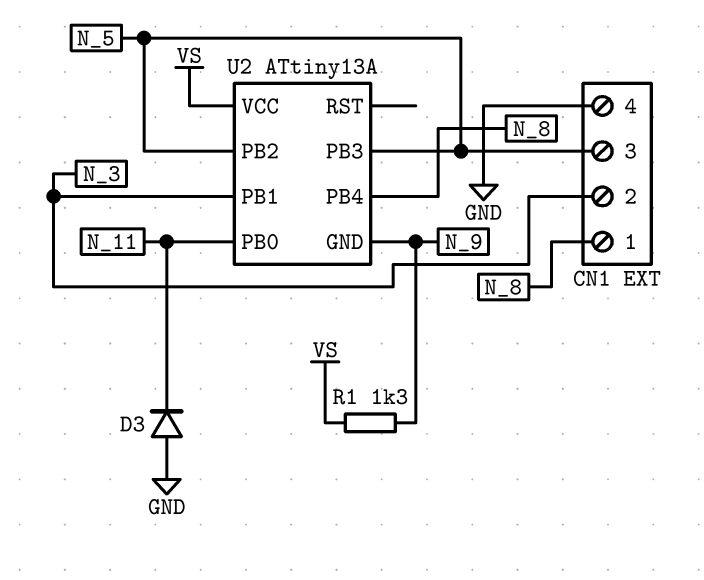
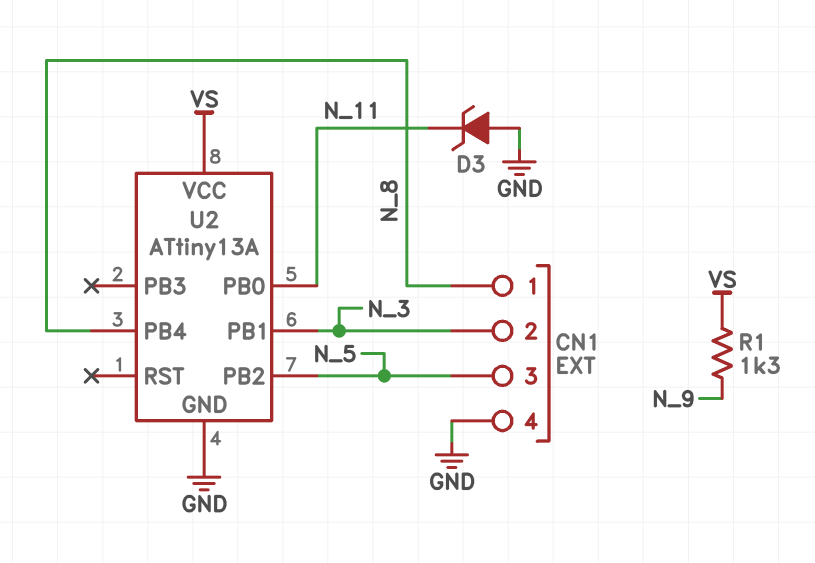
D3: diode (A GND, K N_11) -> zener (A GND, K N_11)
U2 pin GND: N_9 -> GND
U2 pin PB3: N_5 -> none

